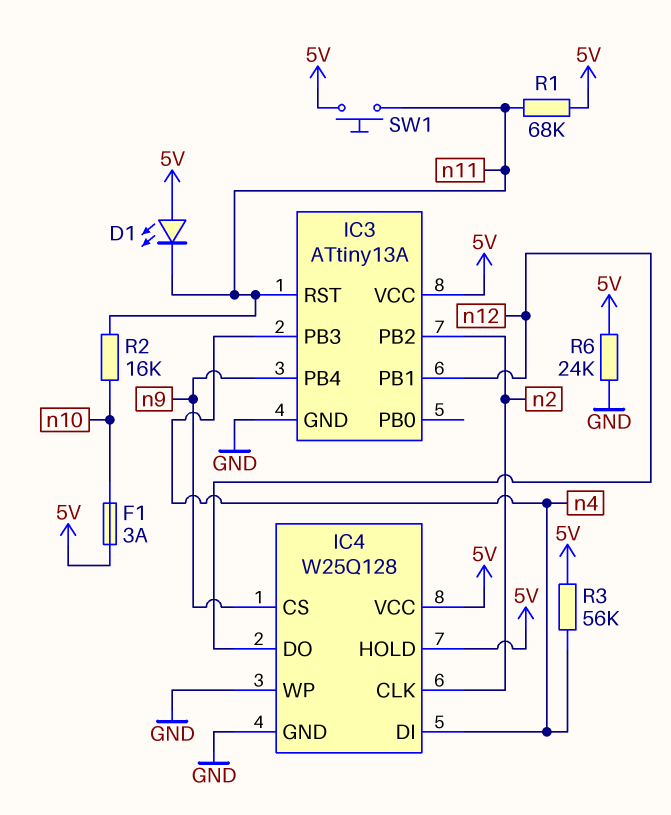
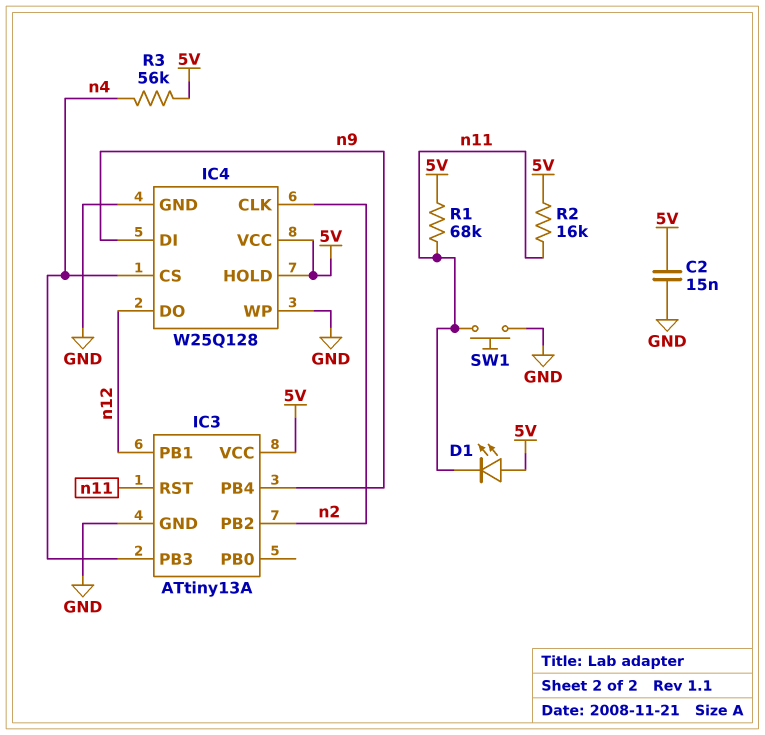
C2: none -> 15nF (5V, GND)
F1: 3A (5V, n10) -> none
IC4 pin CS: n9 -> n4
IC4 pin DI: n4 -> n9
R2: 16k (n10, n11) -> 16k (5V, n11)
R6: 24k (5V, GND) -> none
SW1: button (5V, n11) -> button (GND, n11)

